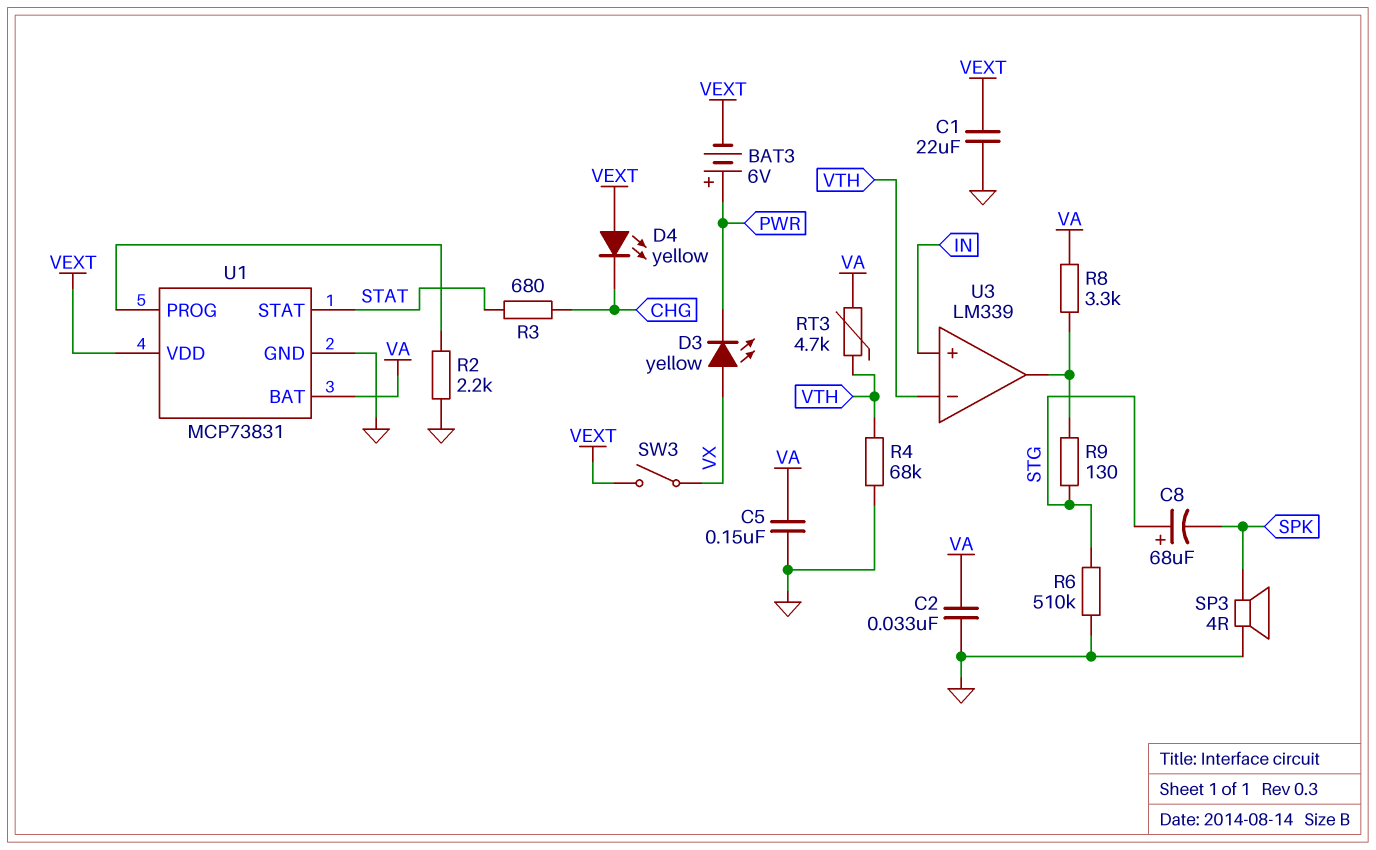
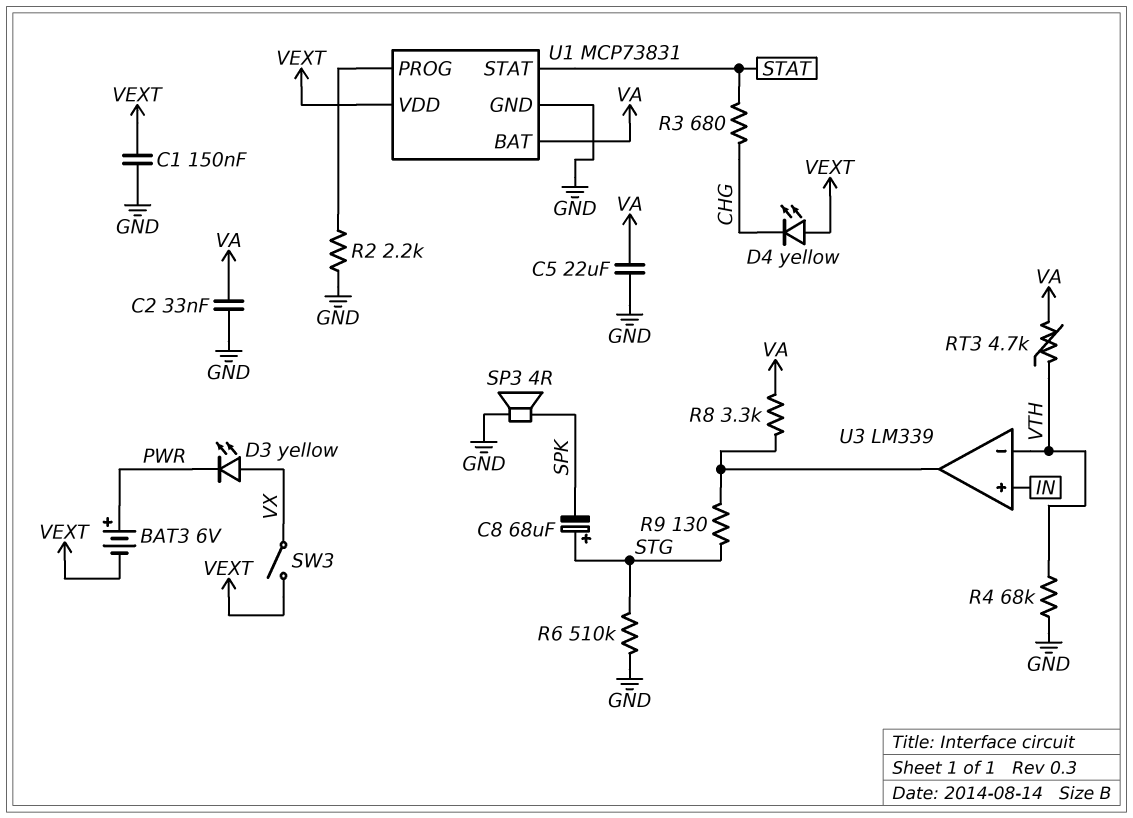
C1: 22uF (GND, VEXT) -> 150nF (GND, VEXT)
C5: 150nF (GND, VA) -> 22uF (GND, VA)

